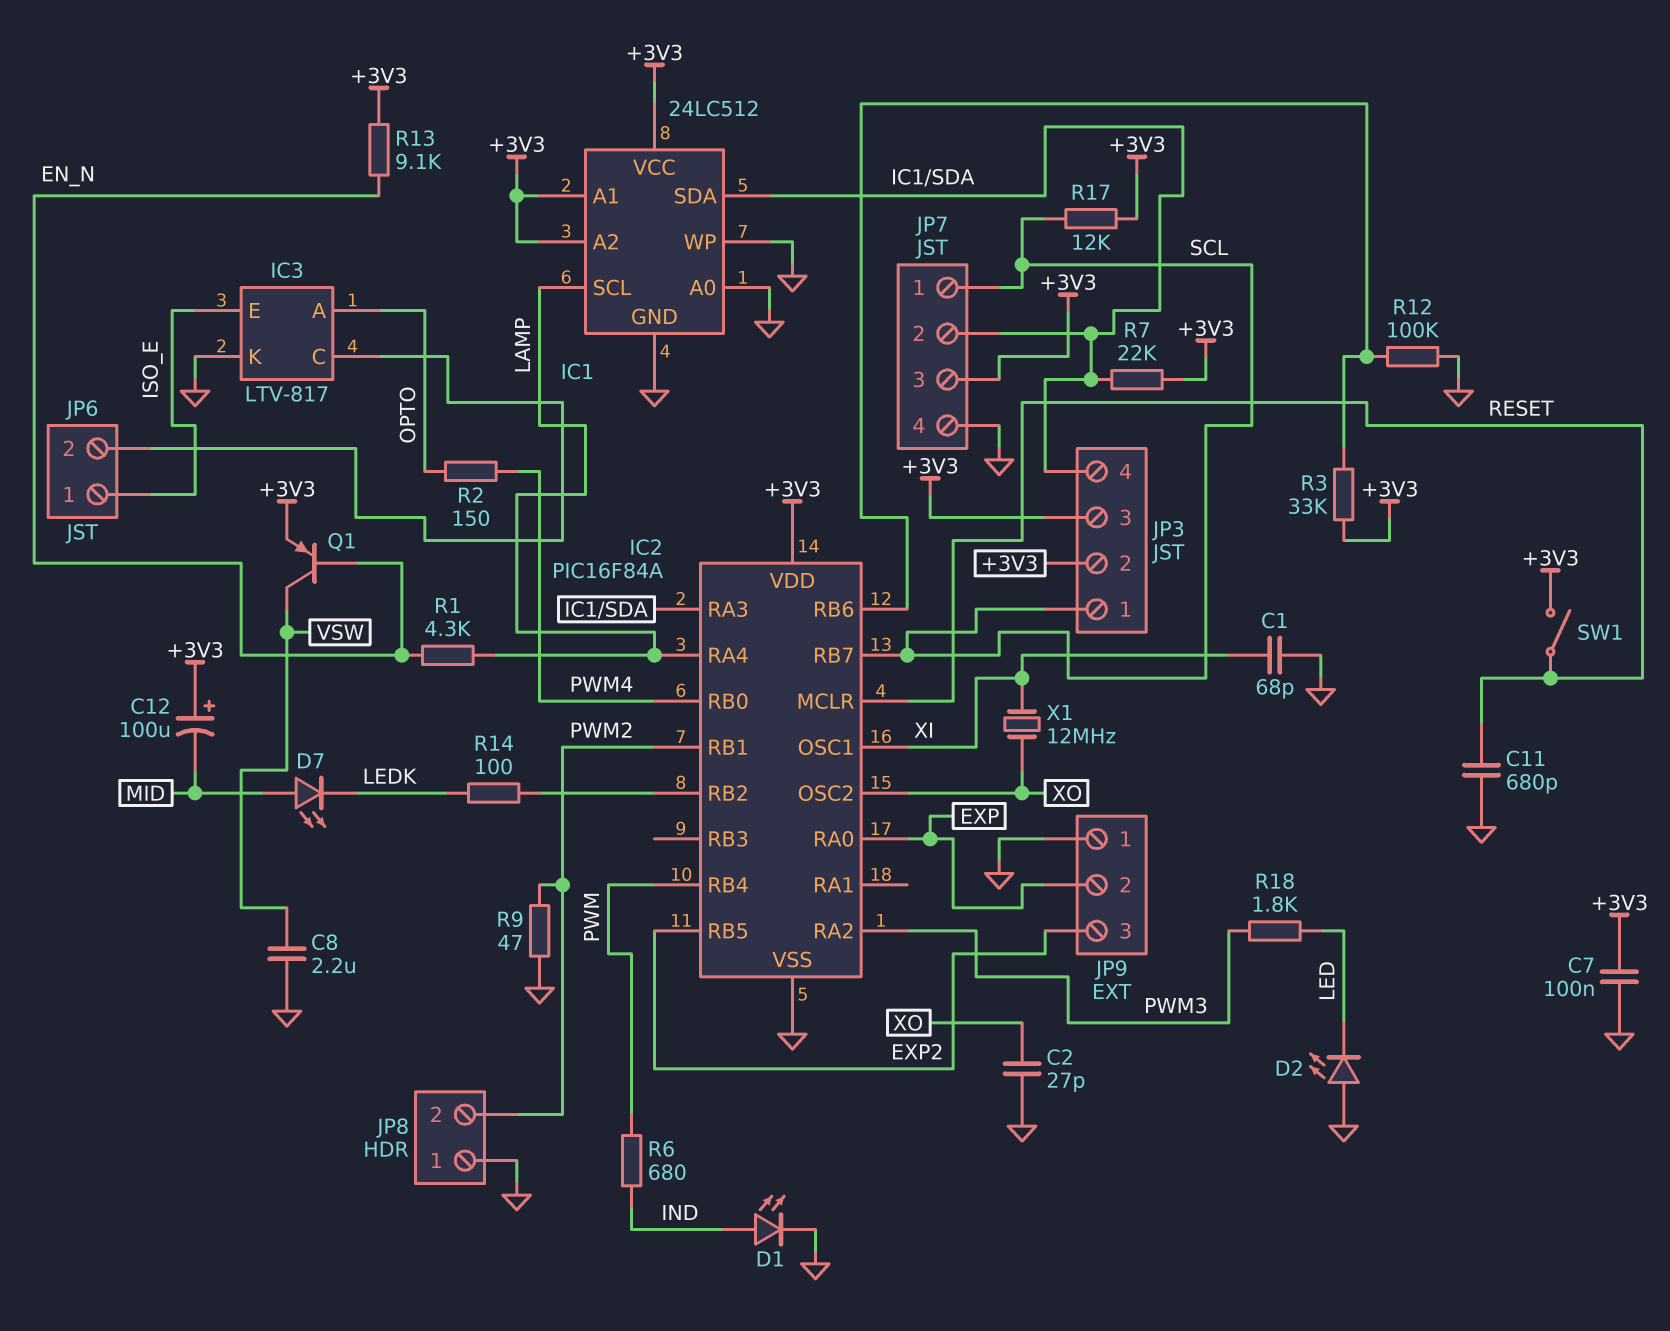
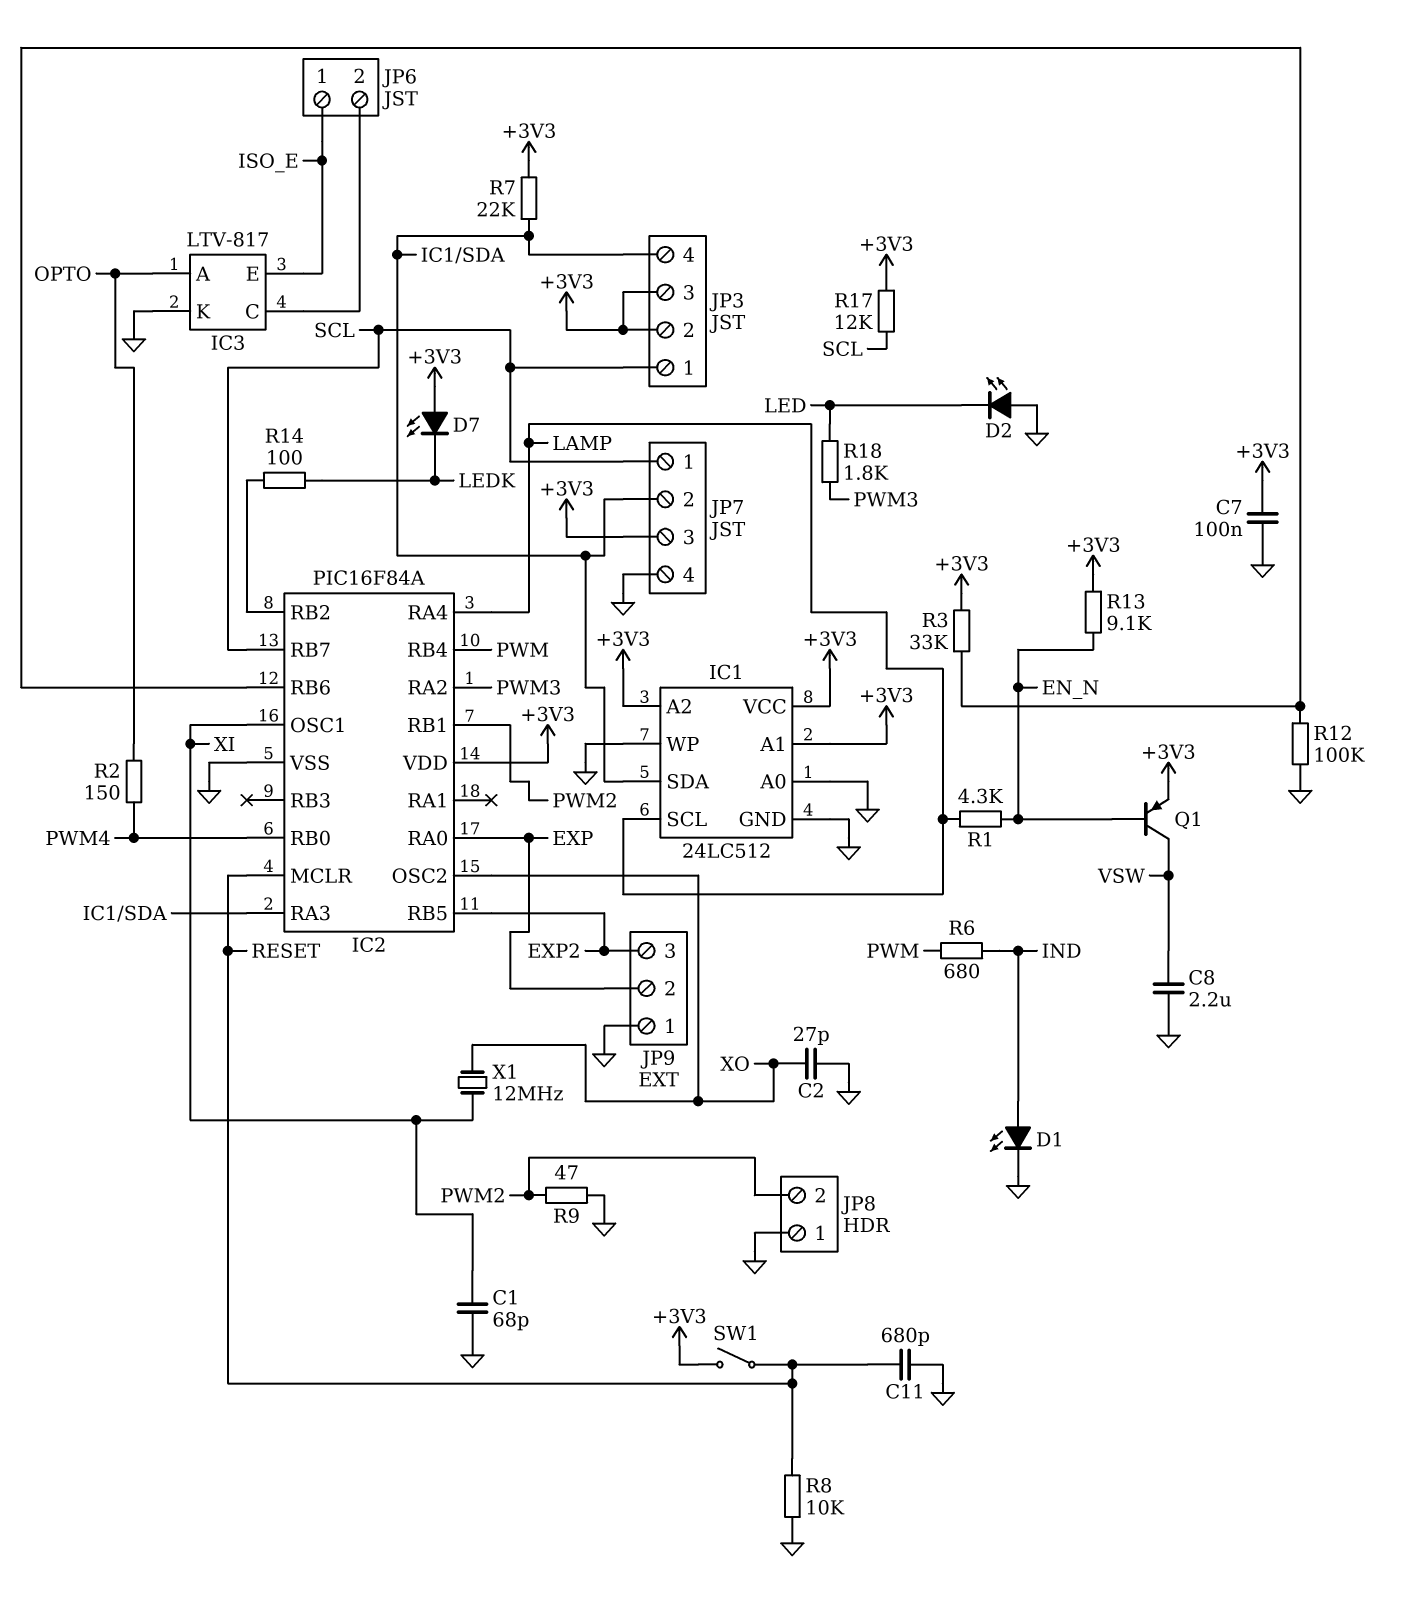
C12: 100uF (plus +3V3, minus MID) -> none
D7: LED (A MID, K LEDK) -> LED (A +3V3, K LEDK)
R8: none -> 10k (GND, RESET)

